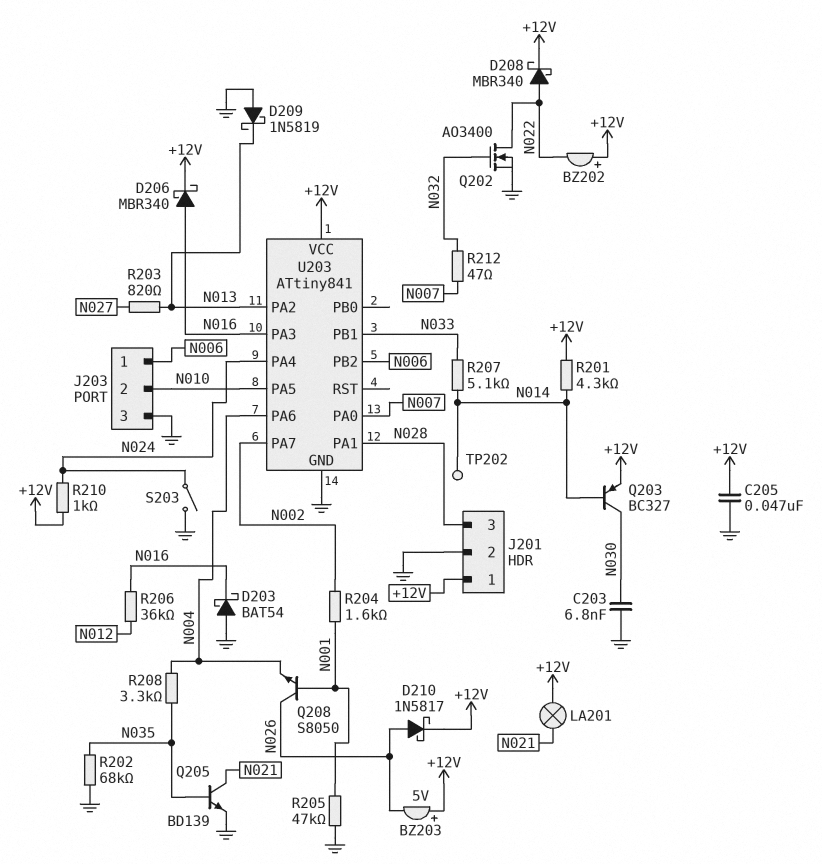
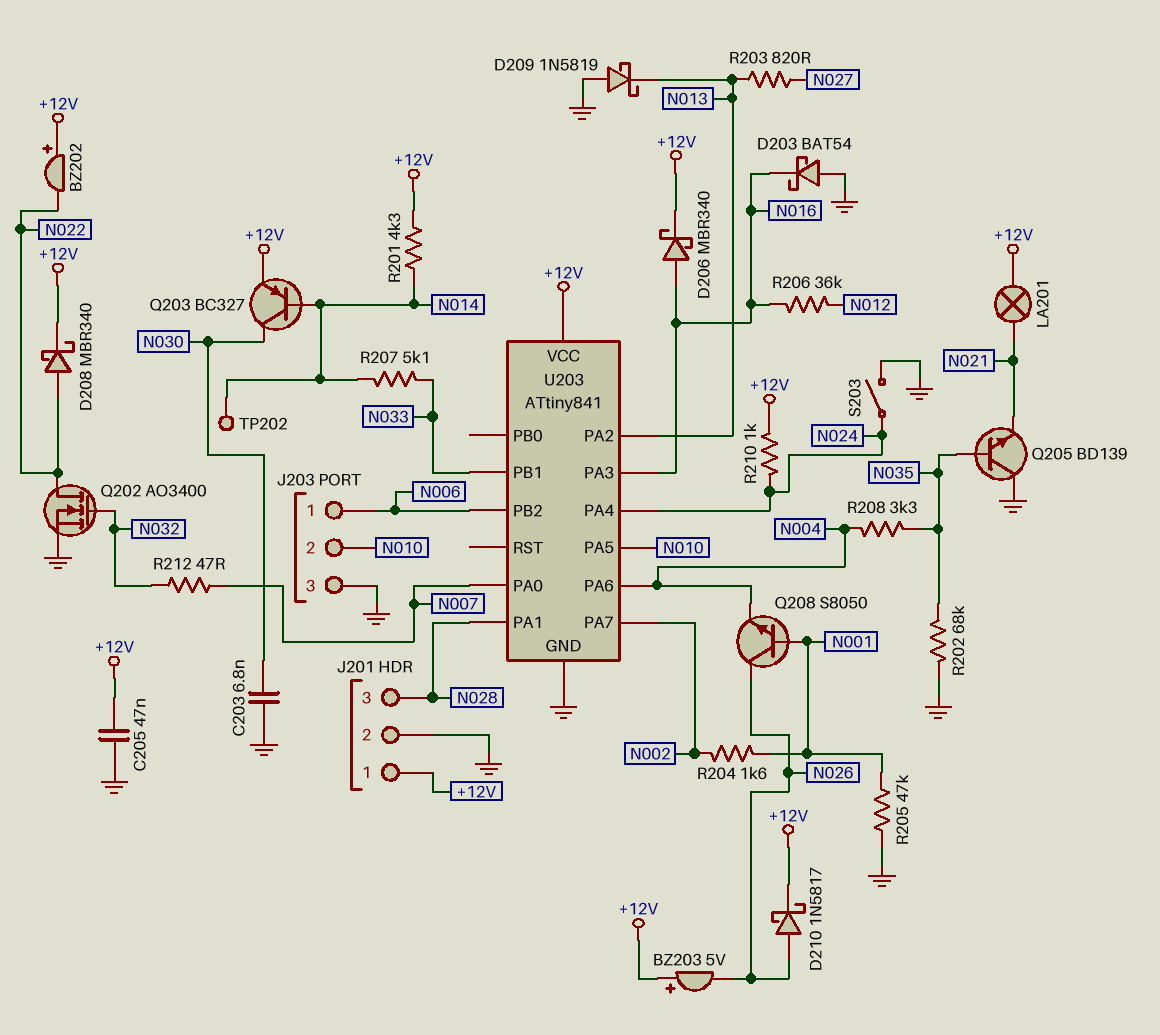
Q205: NPN BD139 (B N035, C N021, E GND) -> NPN BD139 (B N035, C GND, E N021)

